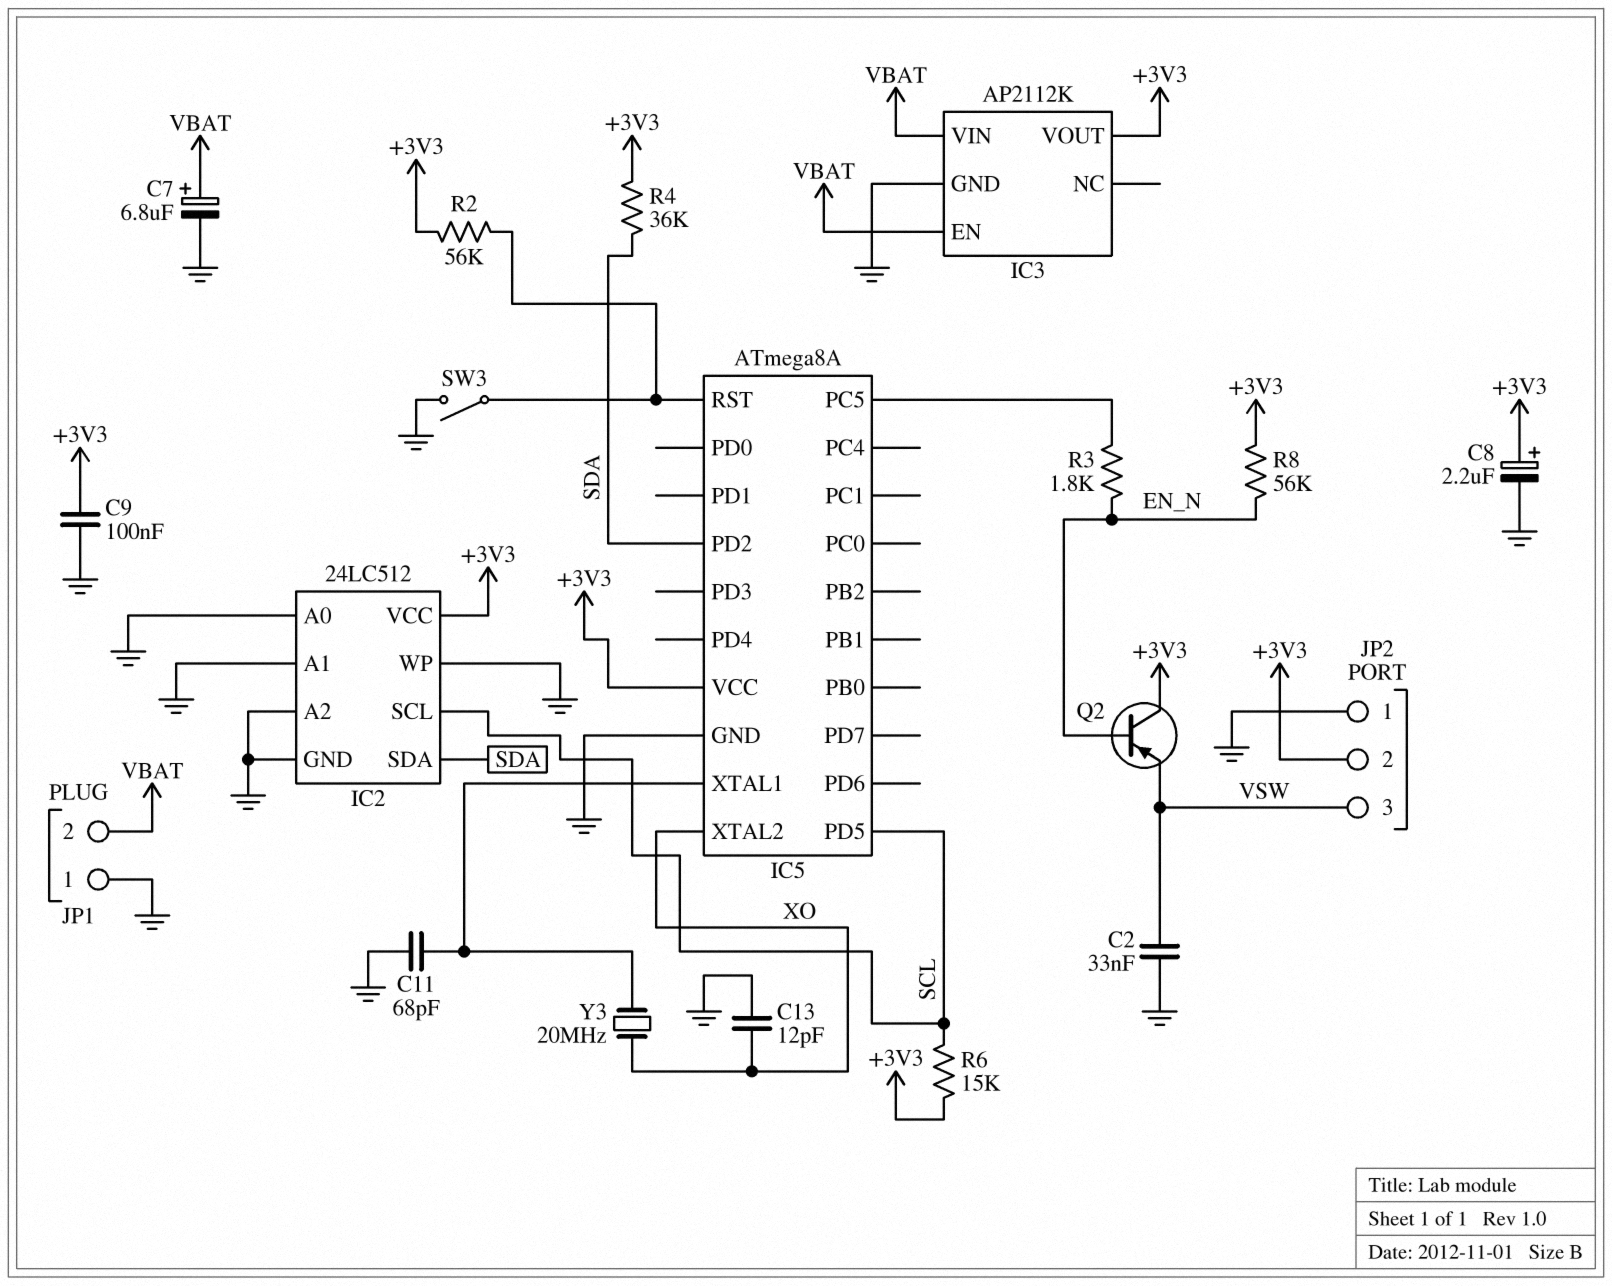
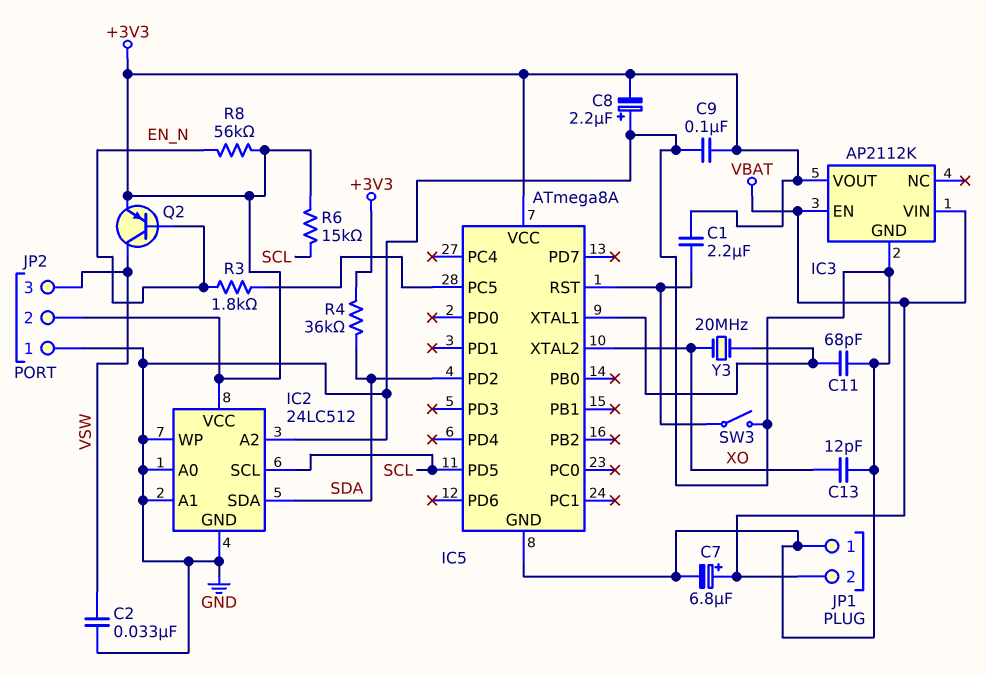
C1: none -> 2.2uF (+3V3, IC5/RST)
C8: 2.2uF (plus +3V3, minus GND) -> 2.2uF (plus GND, minus +3V3)
Q2: PNP (B EN_N, C +3V3, E VSW) -> PNP (B EN_N, C VSW, E +3V3)
R2: 56k (+3V3, IC5/RST) -> none

